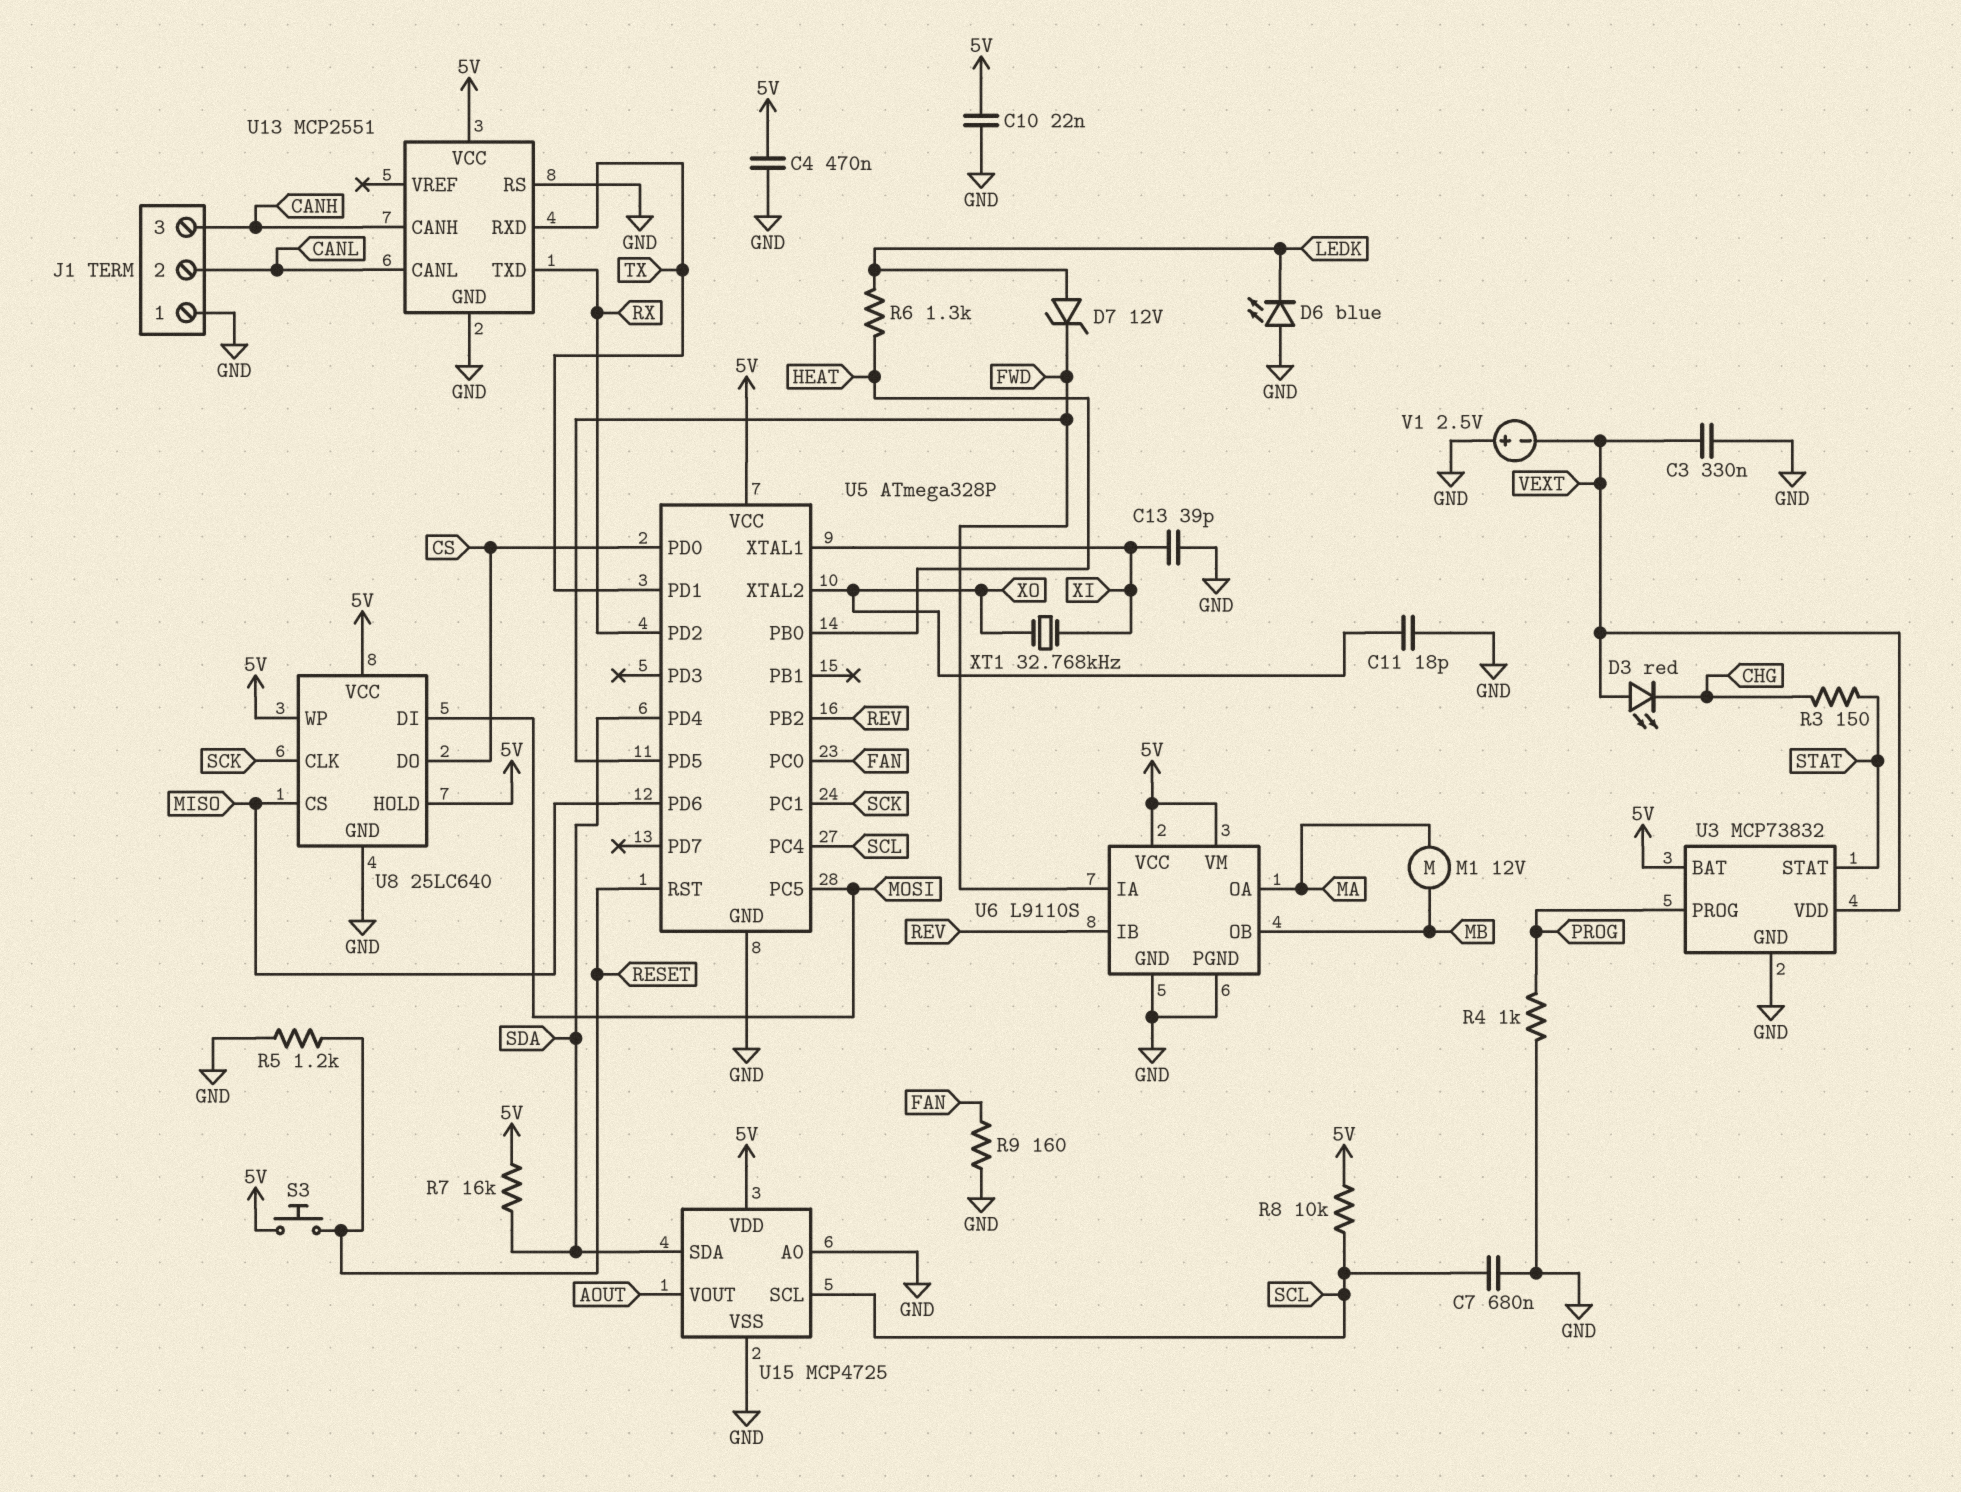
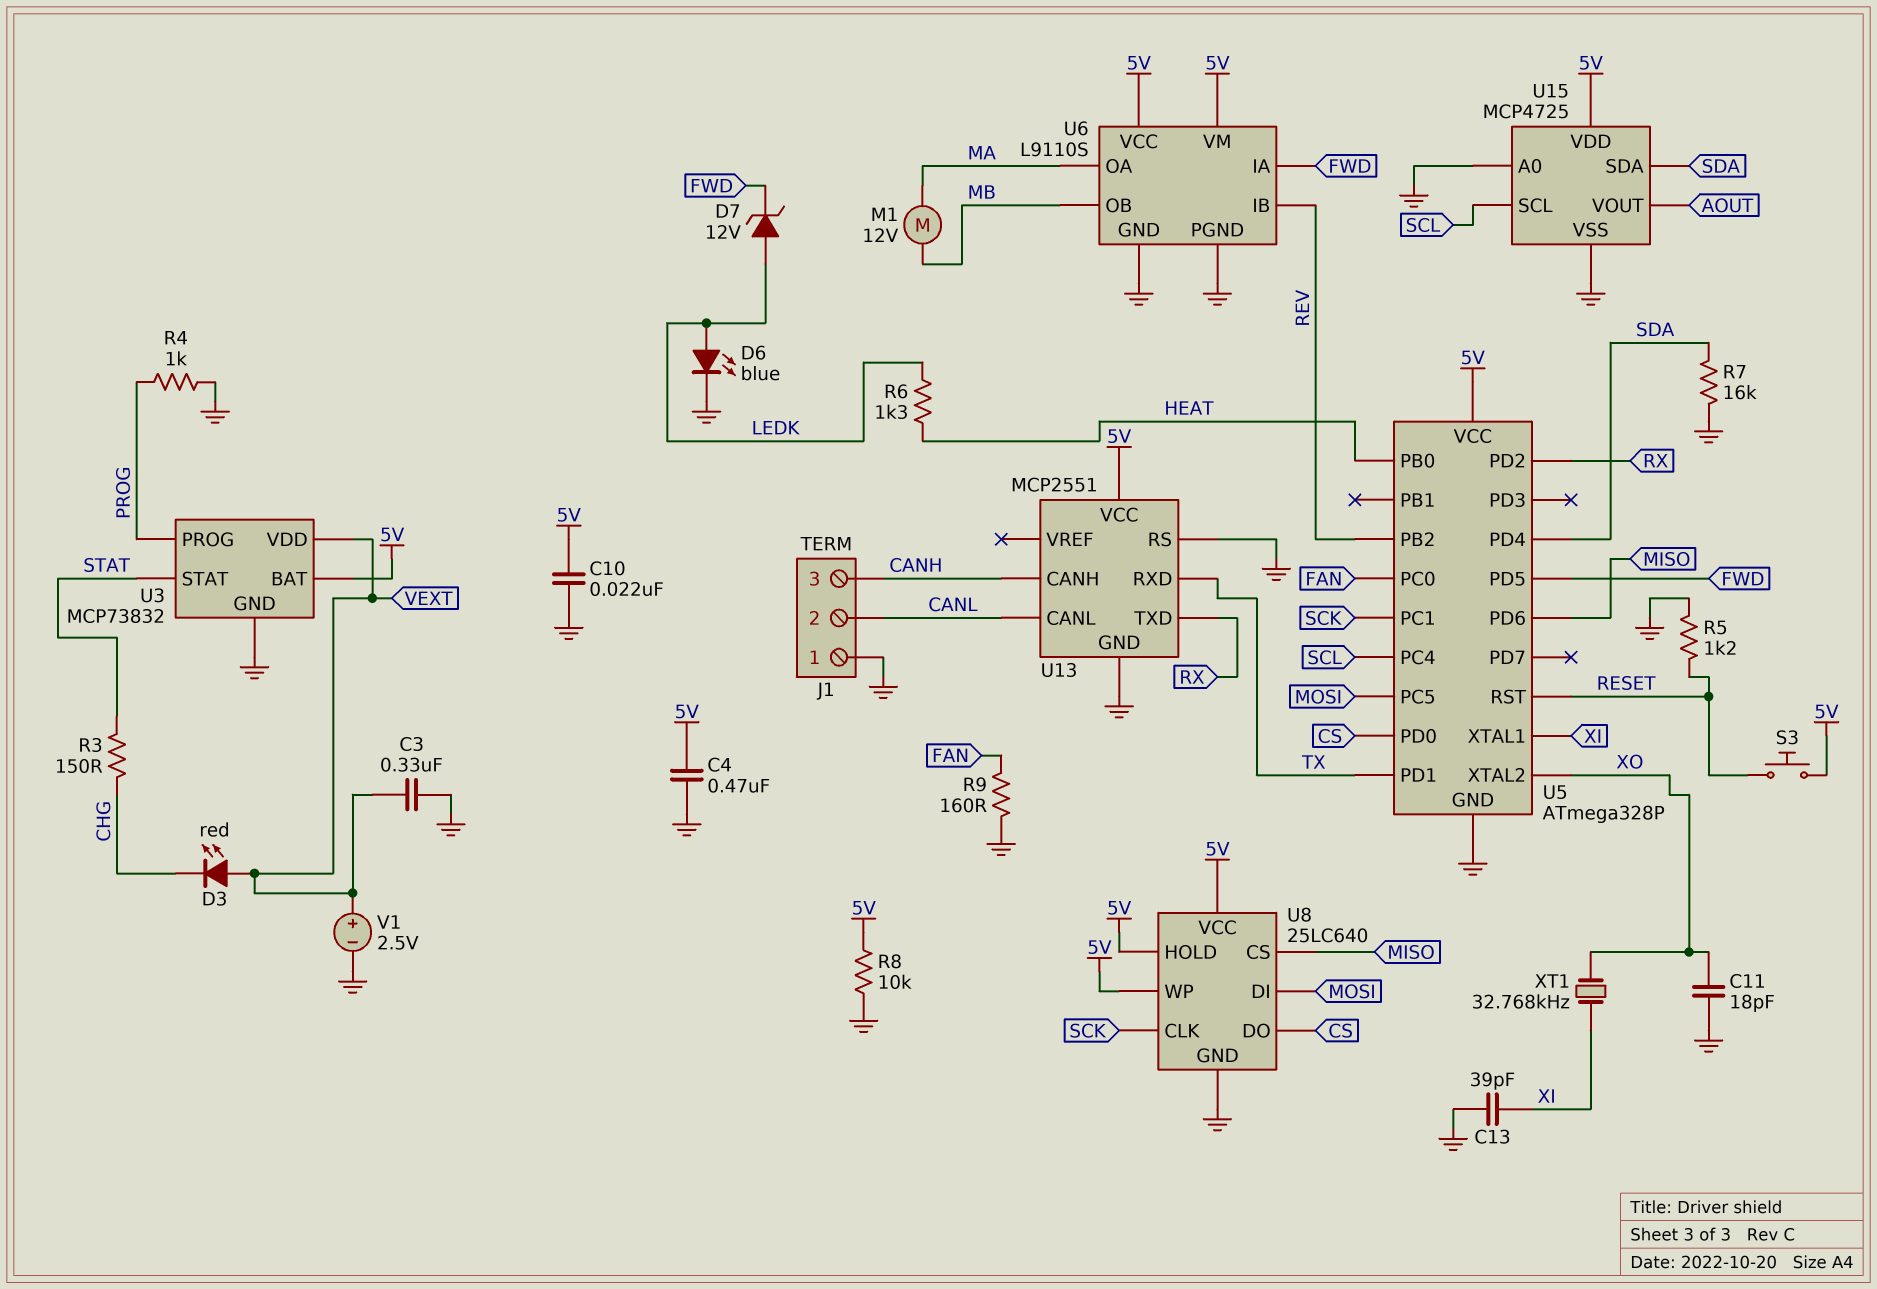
C7: 680nF (GND, SCL) -> none
D6: LED blue (A GND, K LEDK) -> LED blue (A LEDK, K GND)
R7: 16k (5V, SDA) -> 16k (GND, SDA)
R8: 10k (5V, SCL) -> 10k (5V, GND)
V1: 2.5V (plus GND, minus VEXT) -> 2.5V (plus VEXT, minus GND)

